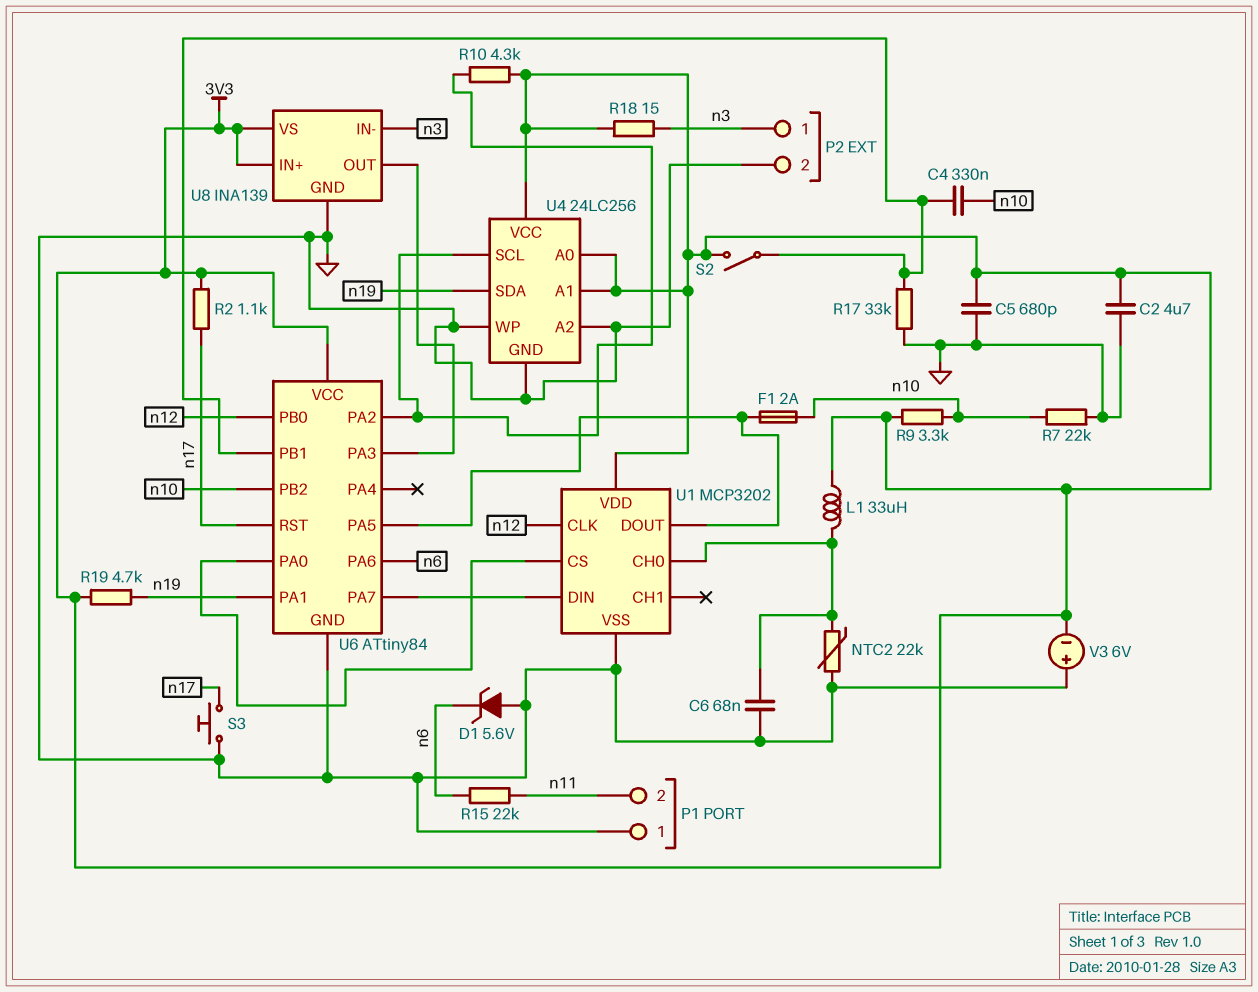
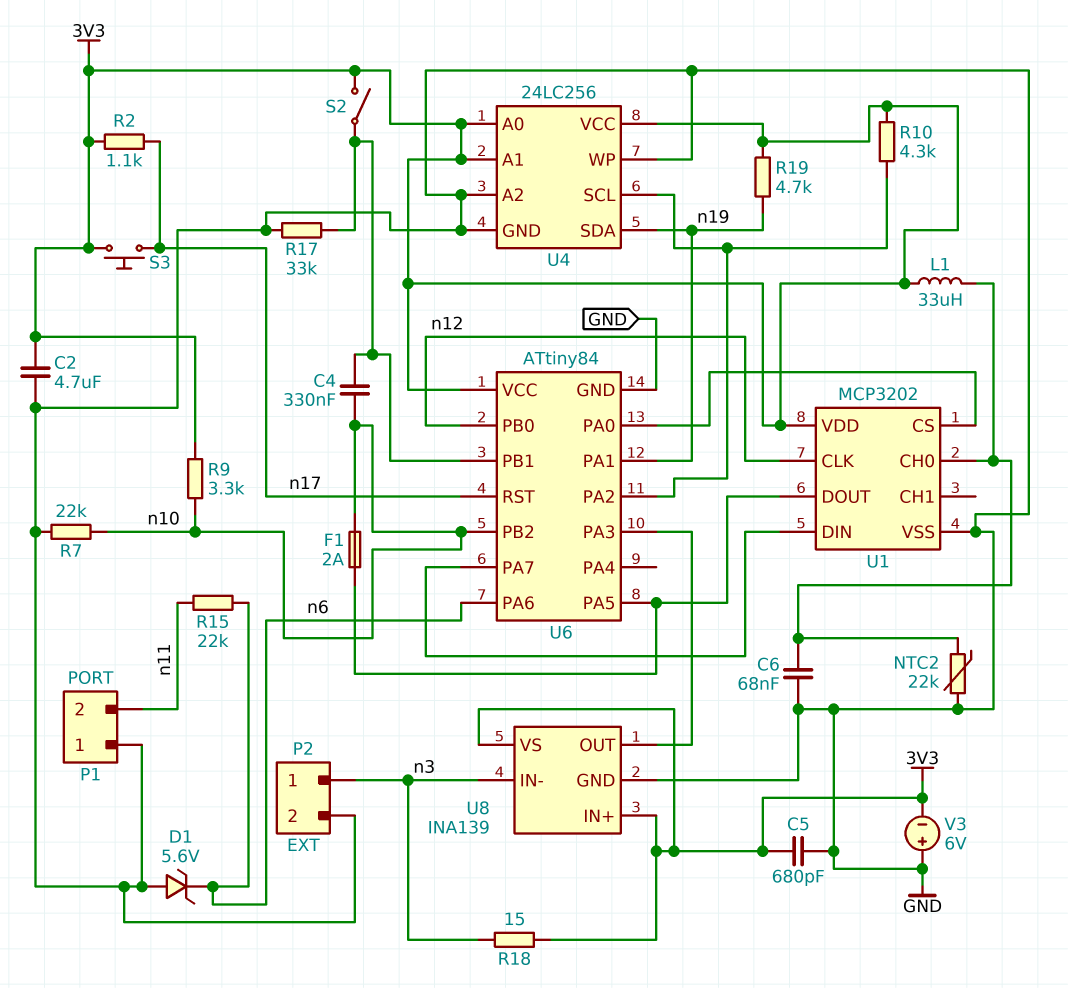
S3: button (GND, n17) -> button (3V3, n17)

